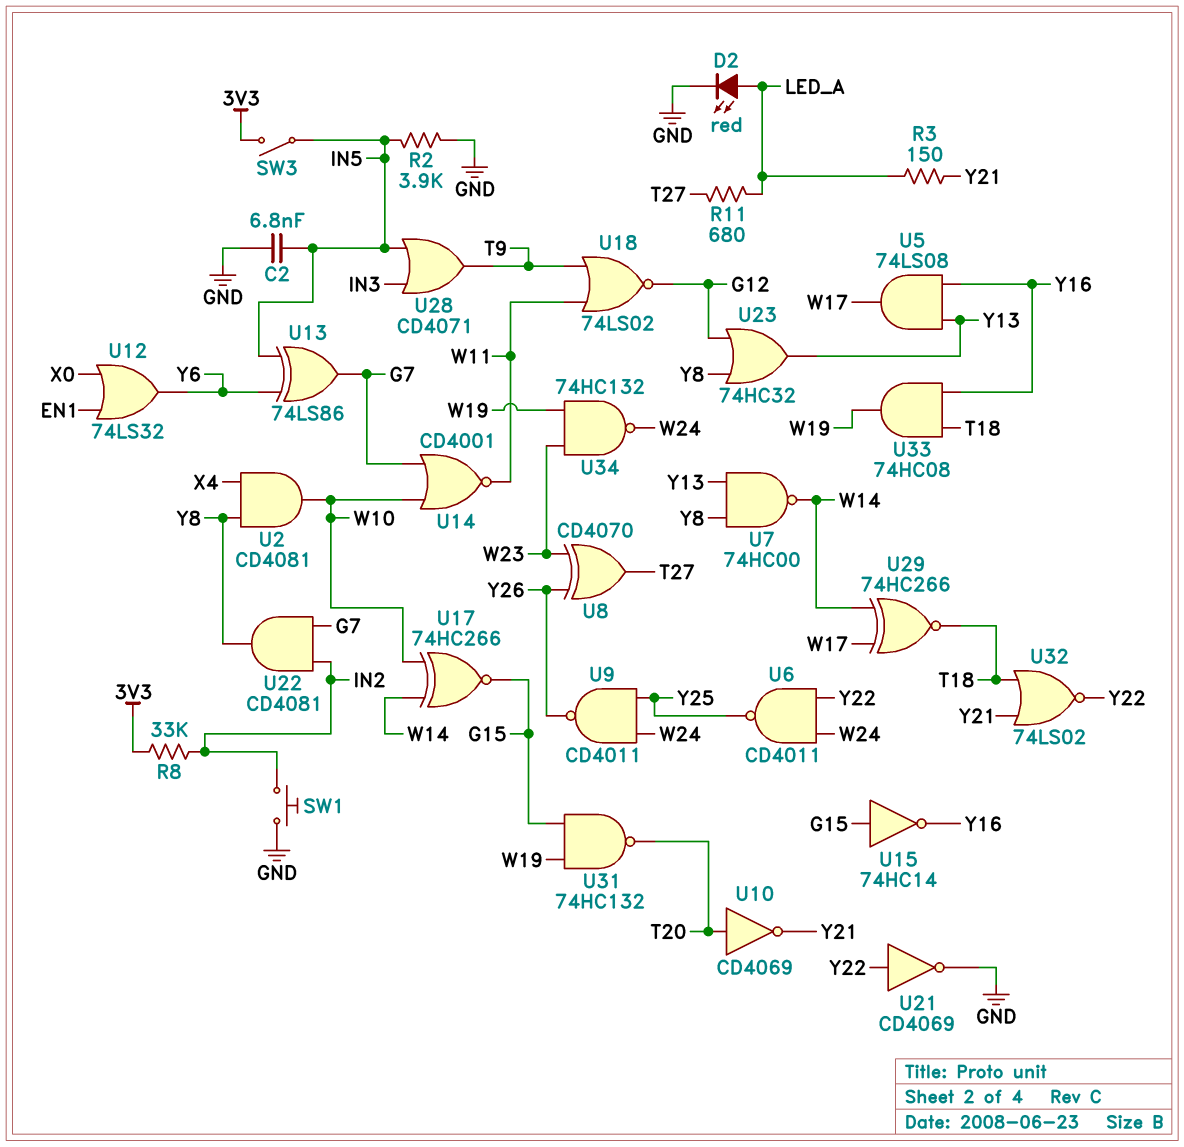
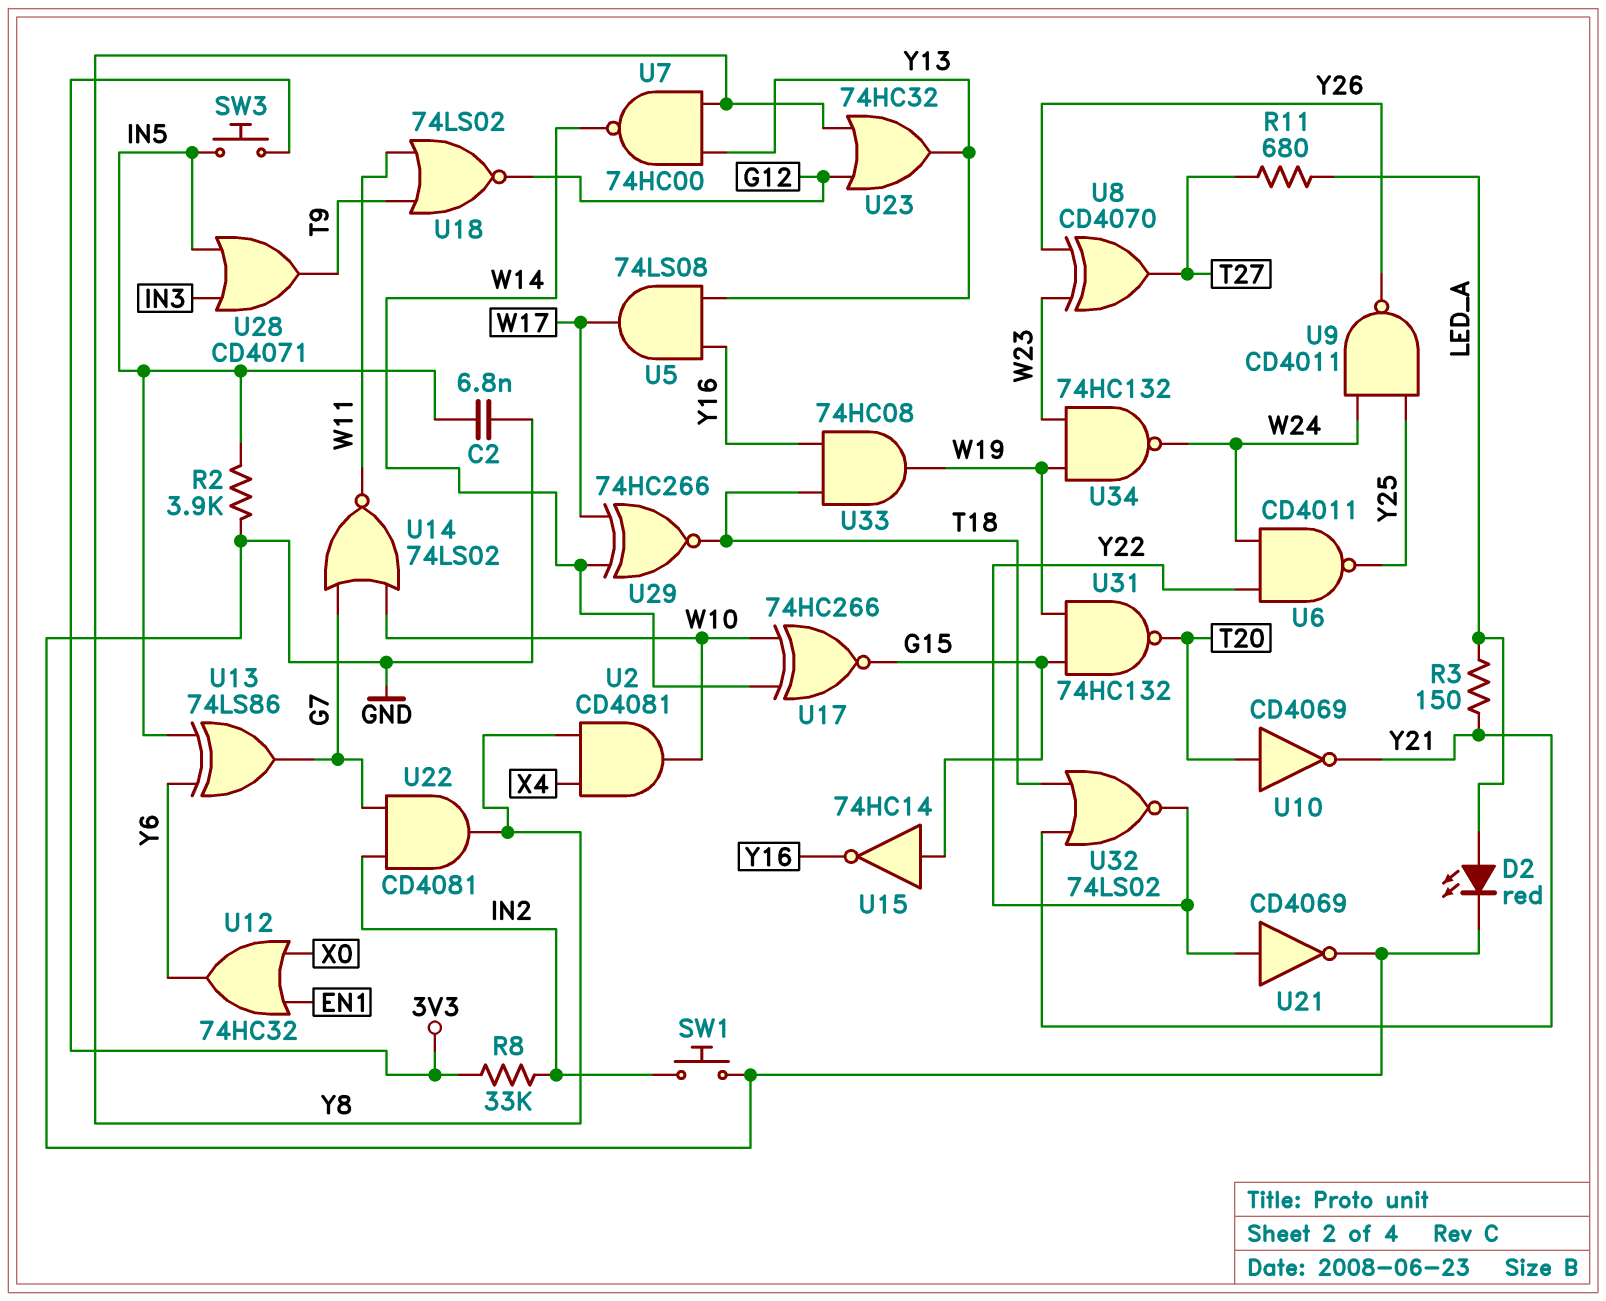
SW3: switch (3V3, IN5) -> button (3V3, IN5)
U12: OR 74LS32 (in EN1, in X0, out Y6) -> OR 74HC32 (in EN1, in X0, out Y6)
U14: NOR CD4001 (in G7, in W10, out W11) -> NOR 74LS02 (in G7, in W10, out W11)

